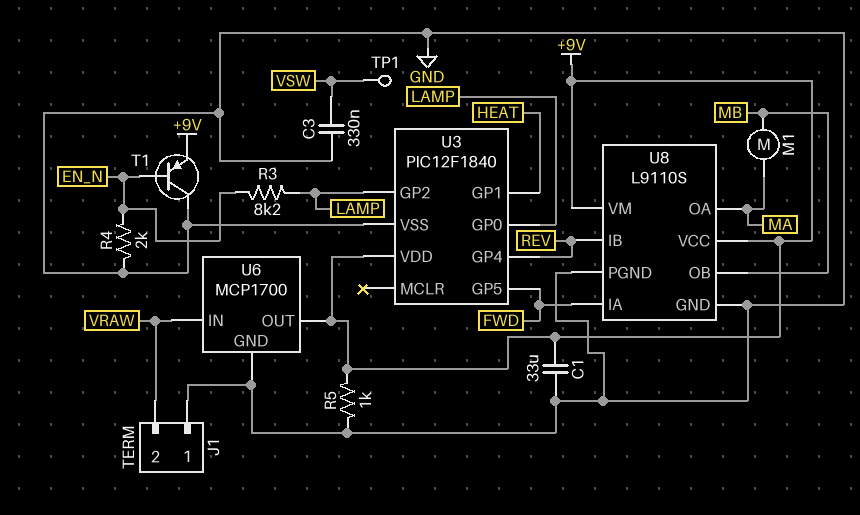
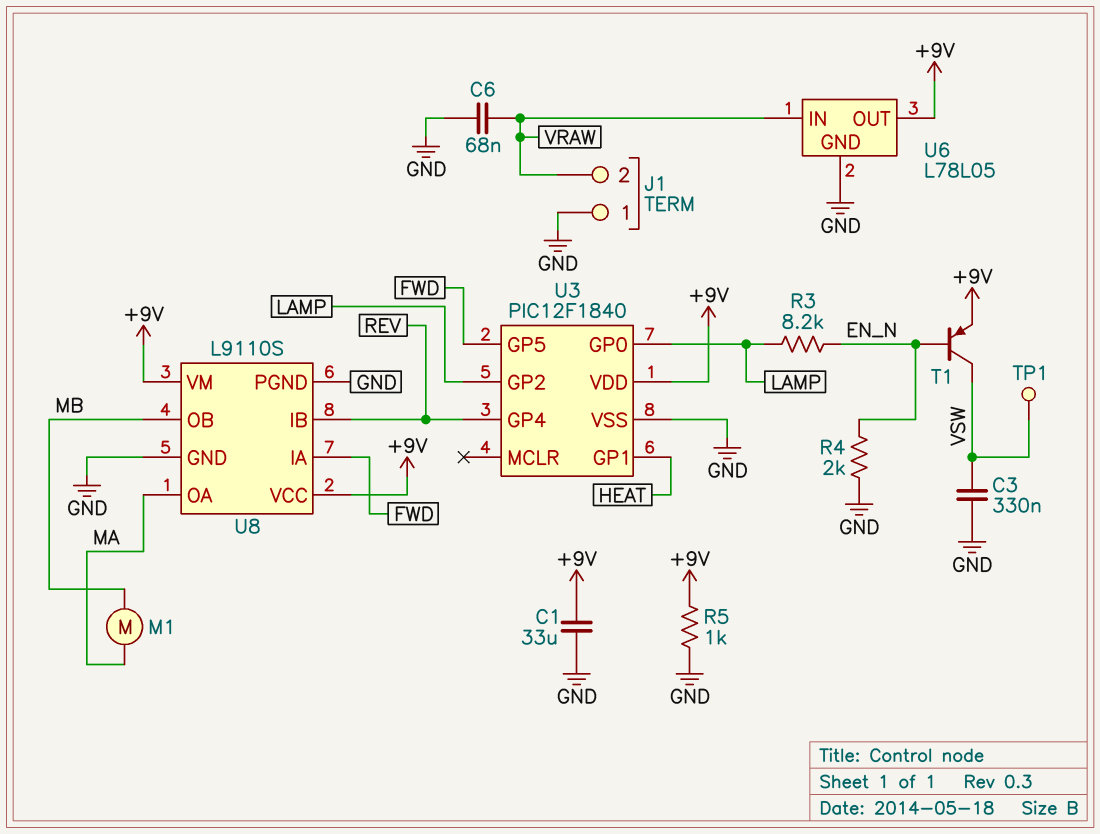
C6: none -> 68nF (GND, VRAW)
T1: PNP (B EN_N, C GND, E +9V) -> PNP (B EN_N, C VSW, E +9V)
U6: MCP1700 -> L78L05

